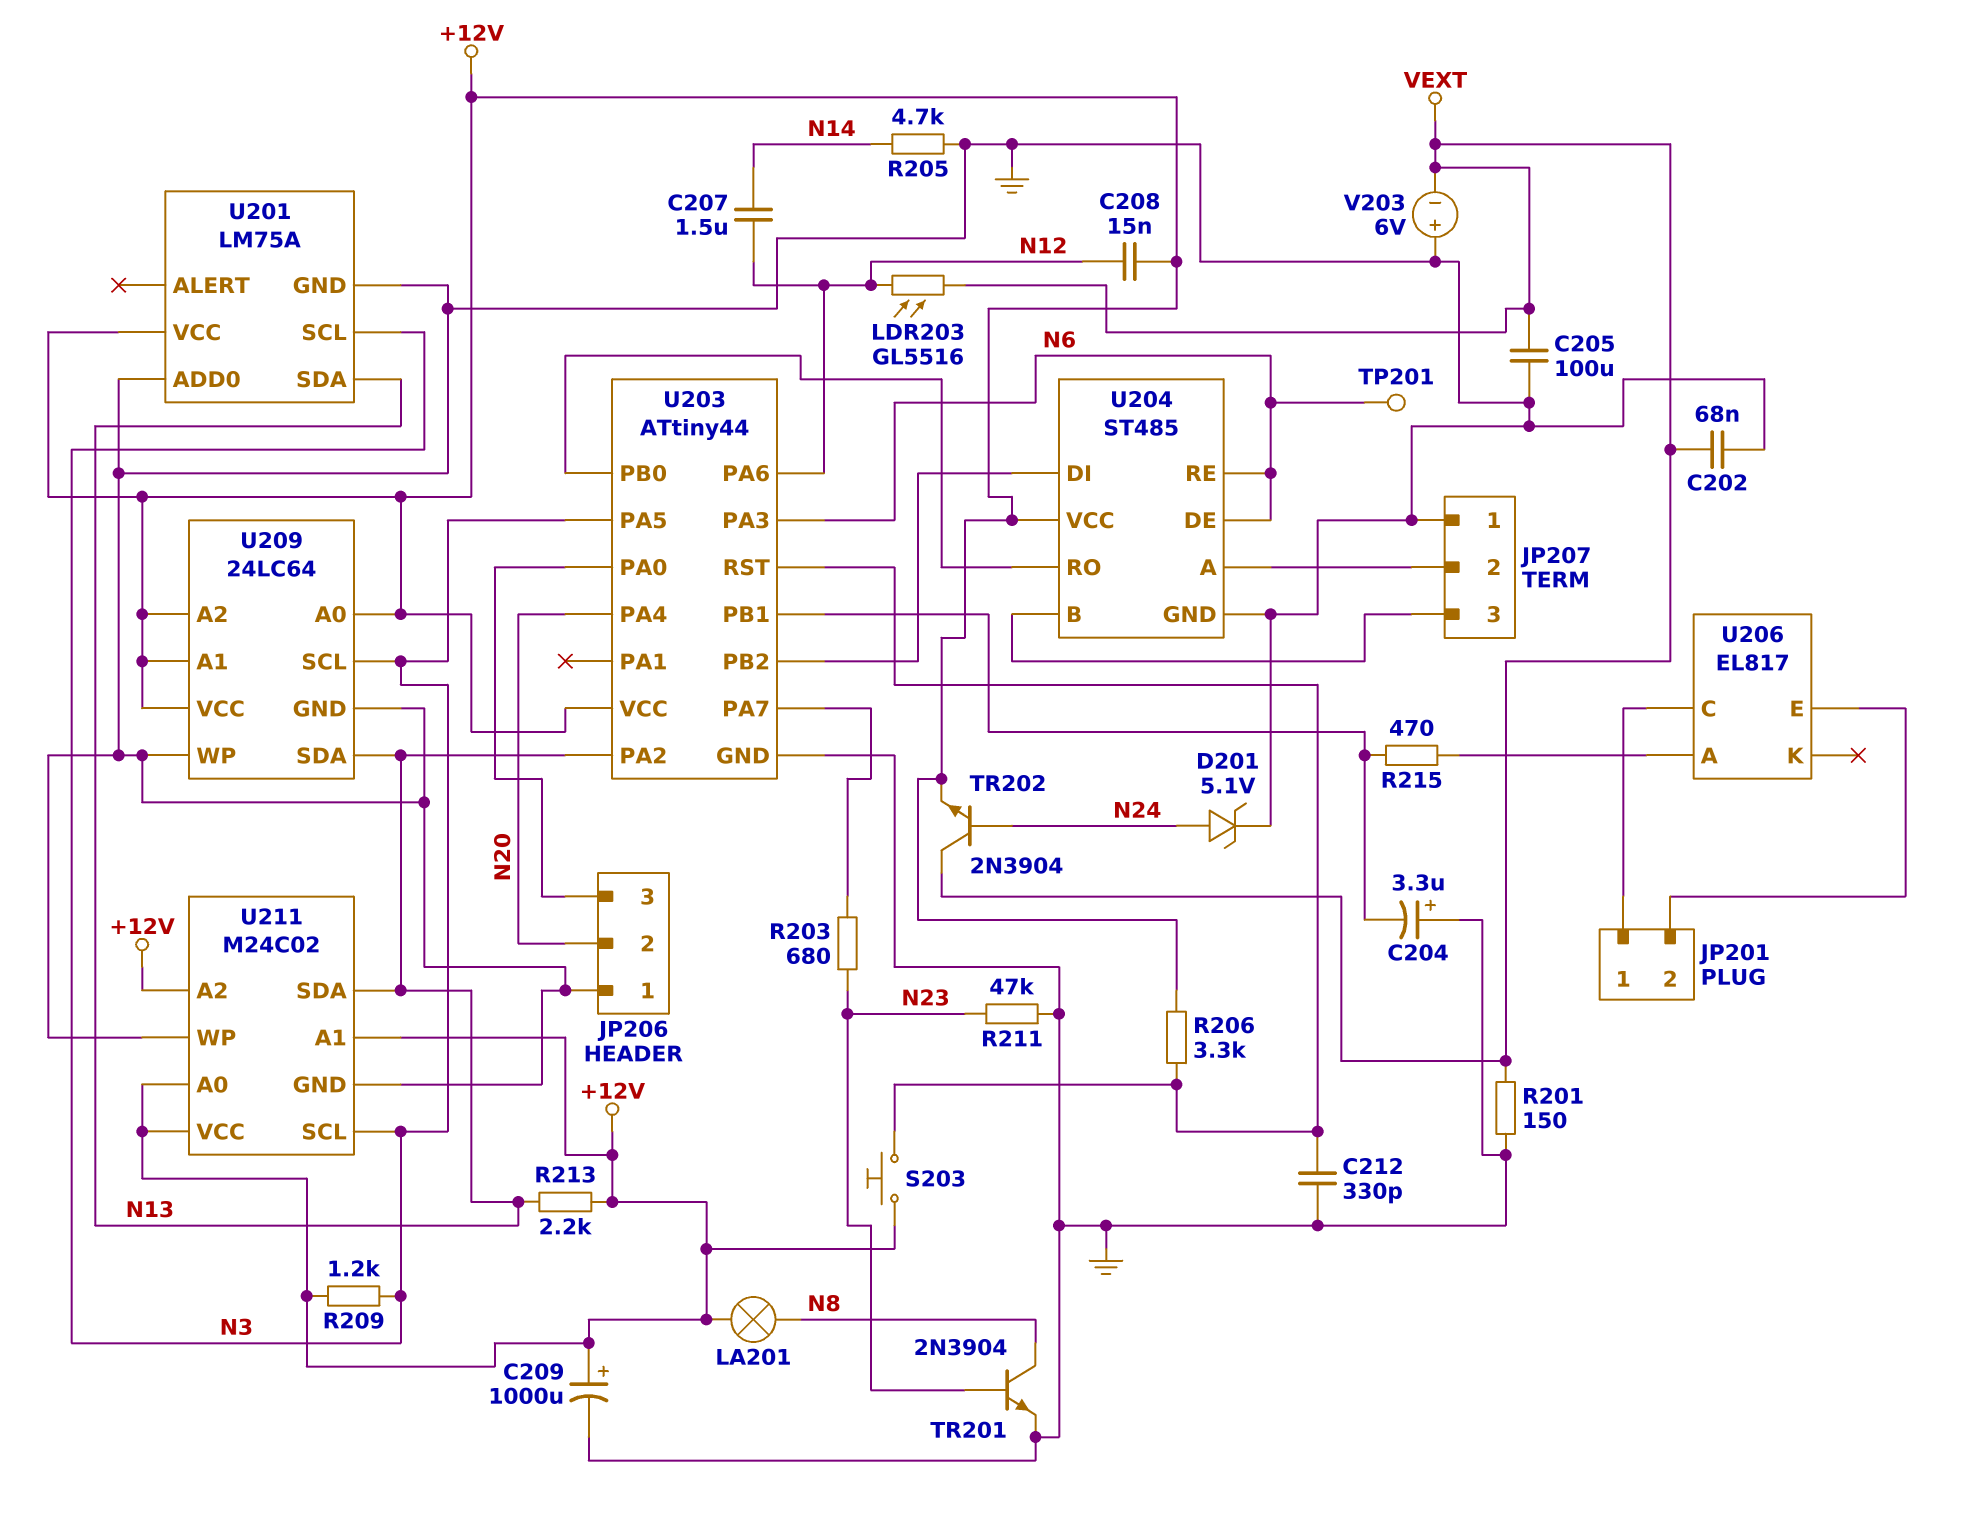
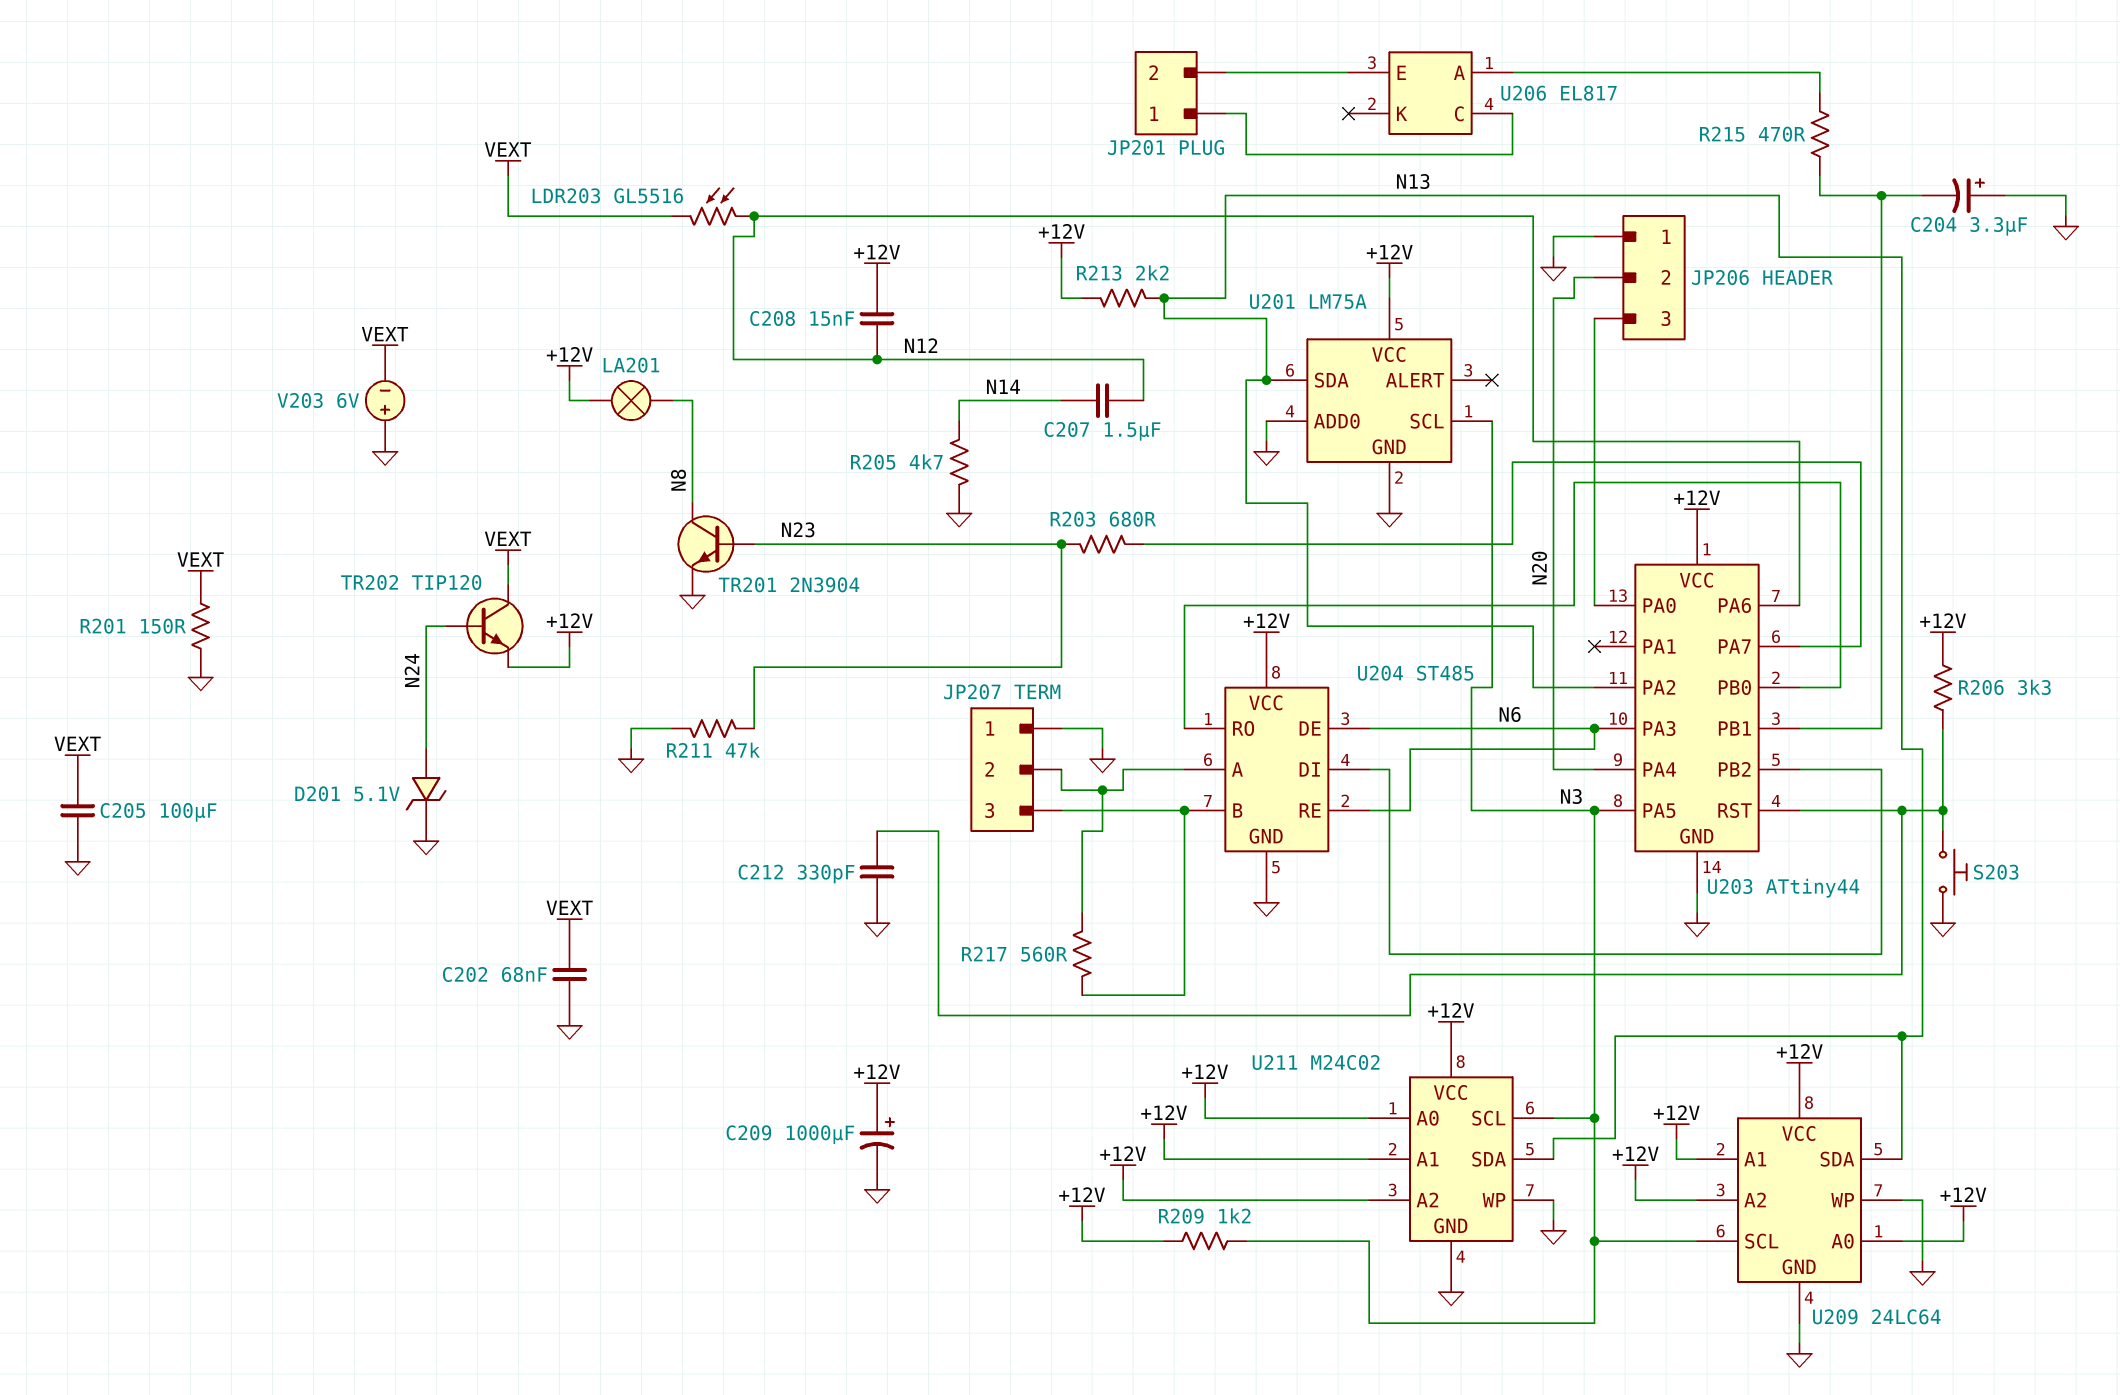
R217: none -> 560 (JP207/2, JP207/3)
S203: button (+12V, U203/RST) -> button (GND, U203/RST)
TP201: test point (N6) -> none
TR202: NPN 2N3904 (B N24, C VEXT, E +12V) -> NPN TIP120 (B N24, C VEXT, E +12V)

